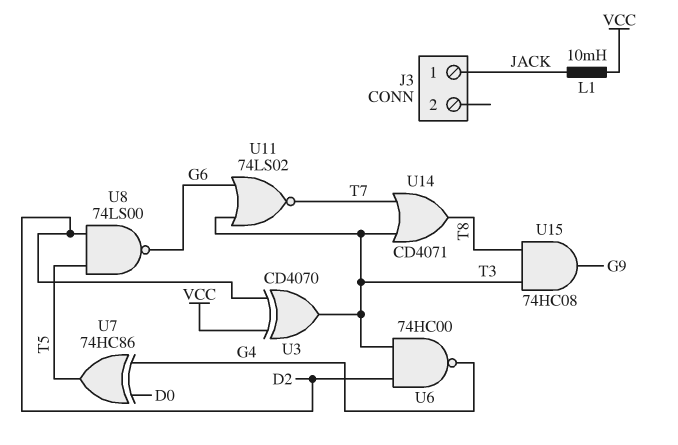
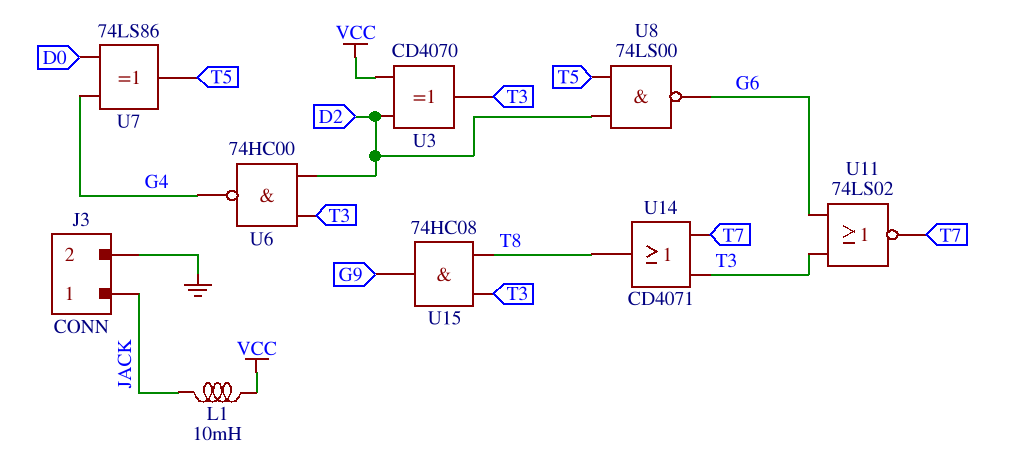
J3 pin 2: none -> GND
U7: XOR 74HC86 (in D0, in G4, out T5) -> XOR 74LS86 (in D0, in G4, out T5)

